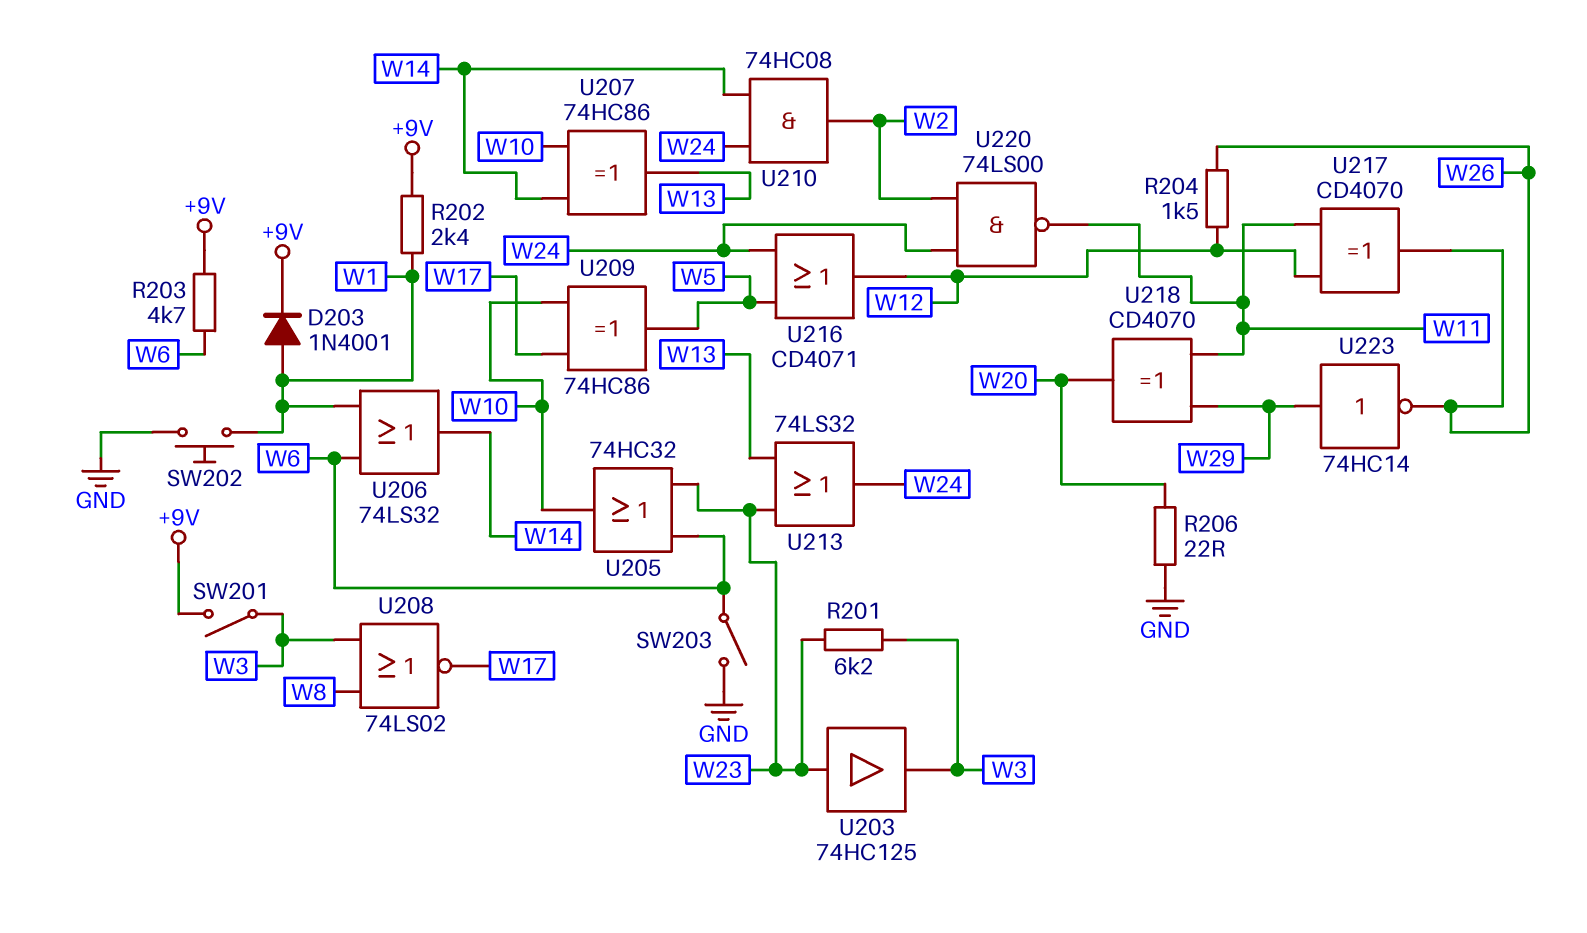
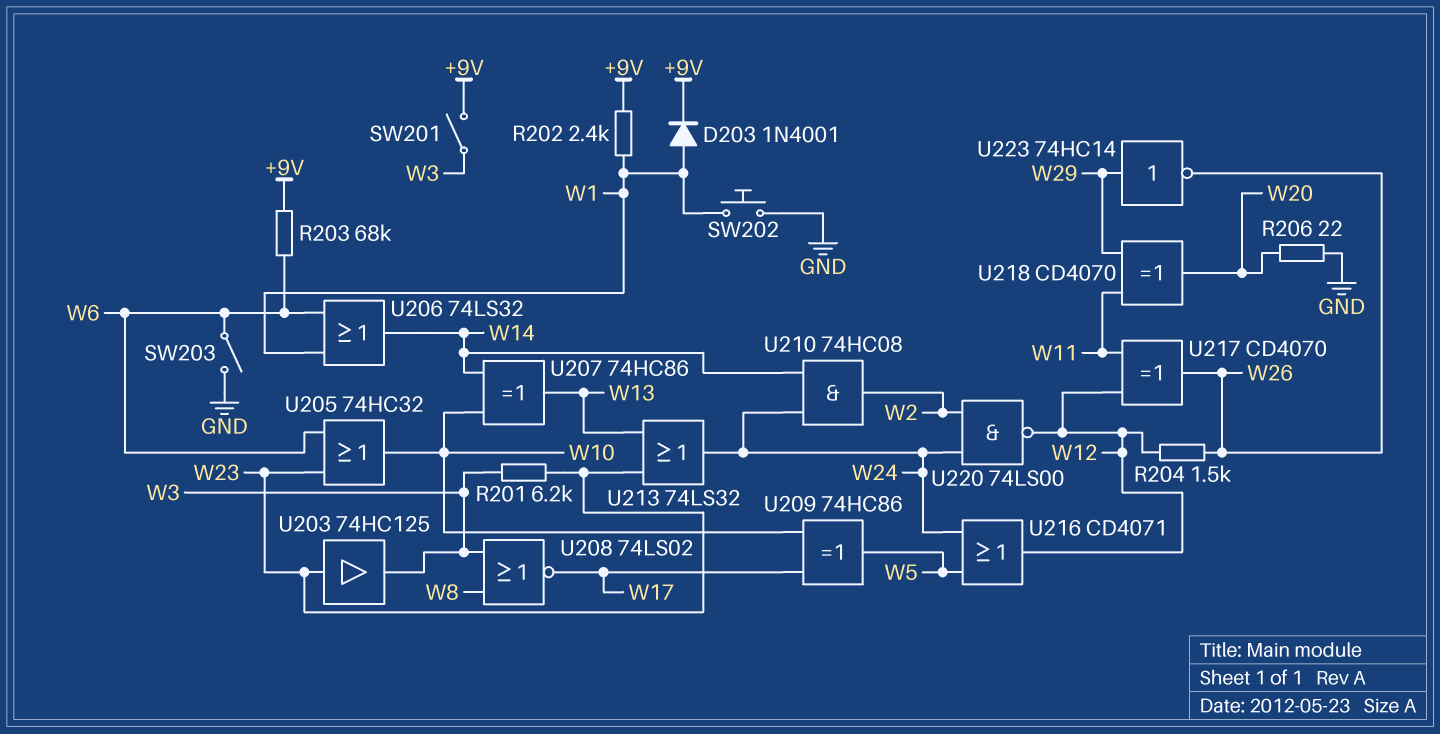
R203: 4.7k (+9V, W6) -> 68k (+9V, W6)
U220: NAND 74LS00 (in W2, in W24, out W11) -> NAND 74LS00 (in W2, in W24, out W12)

